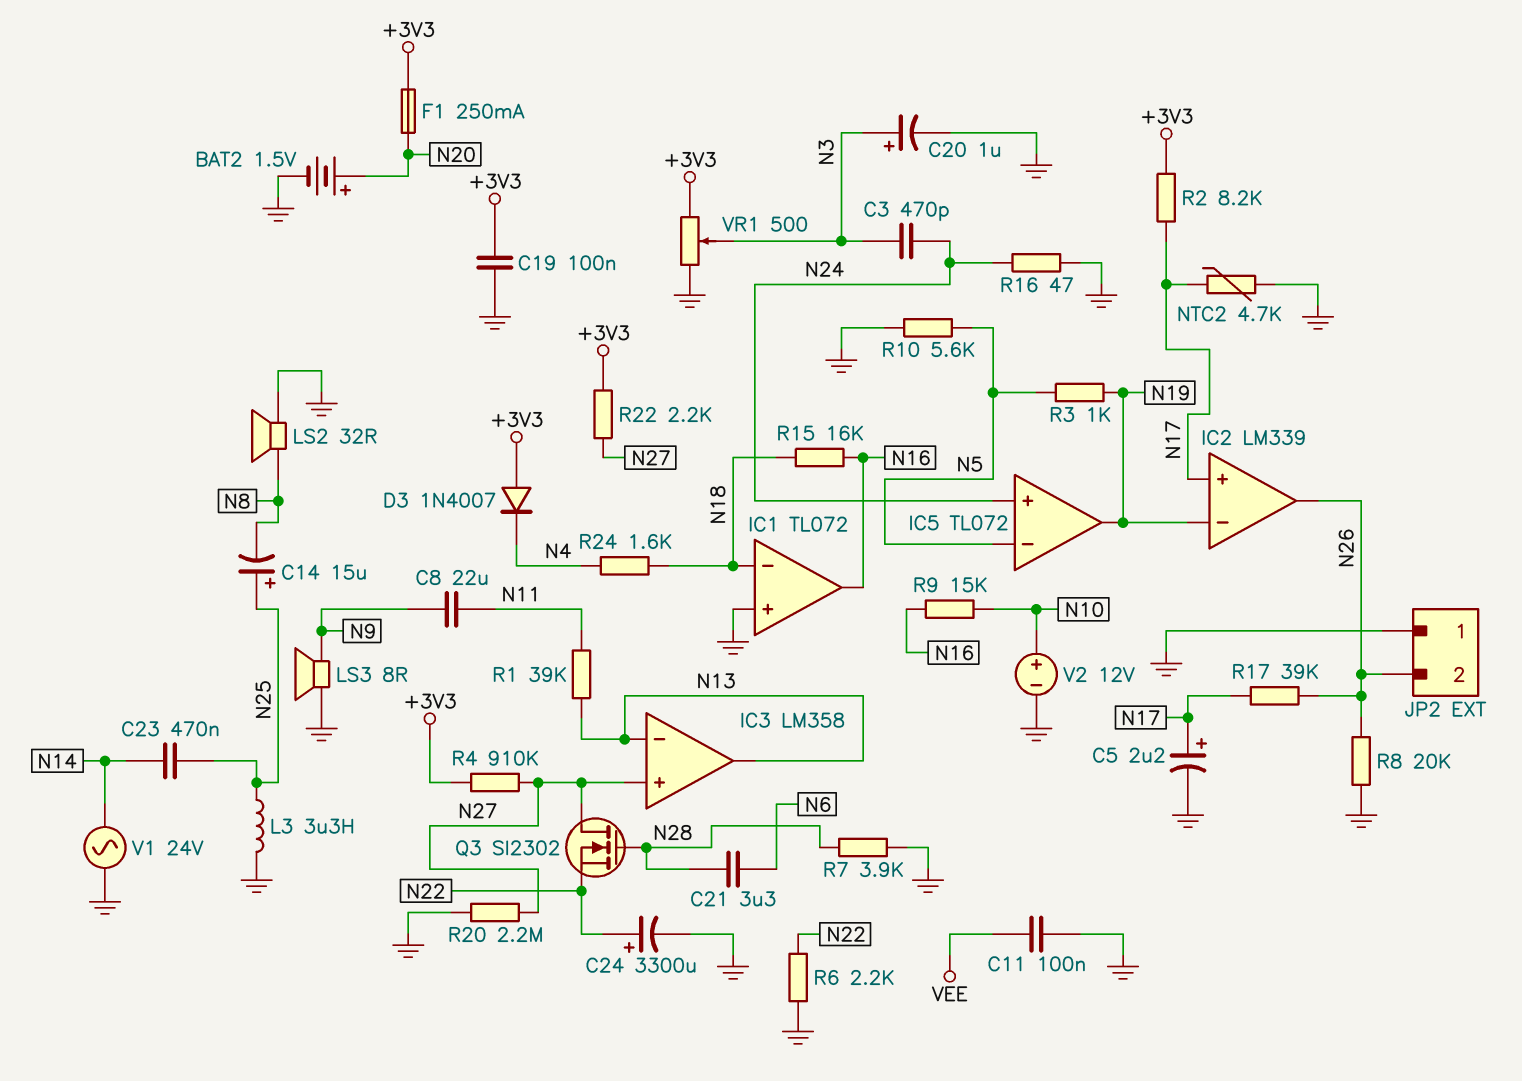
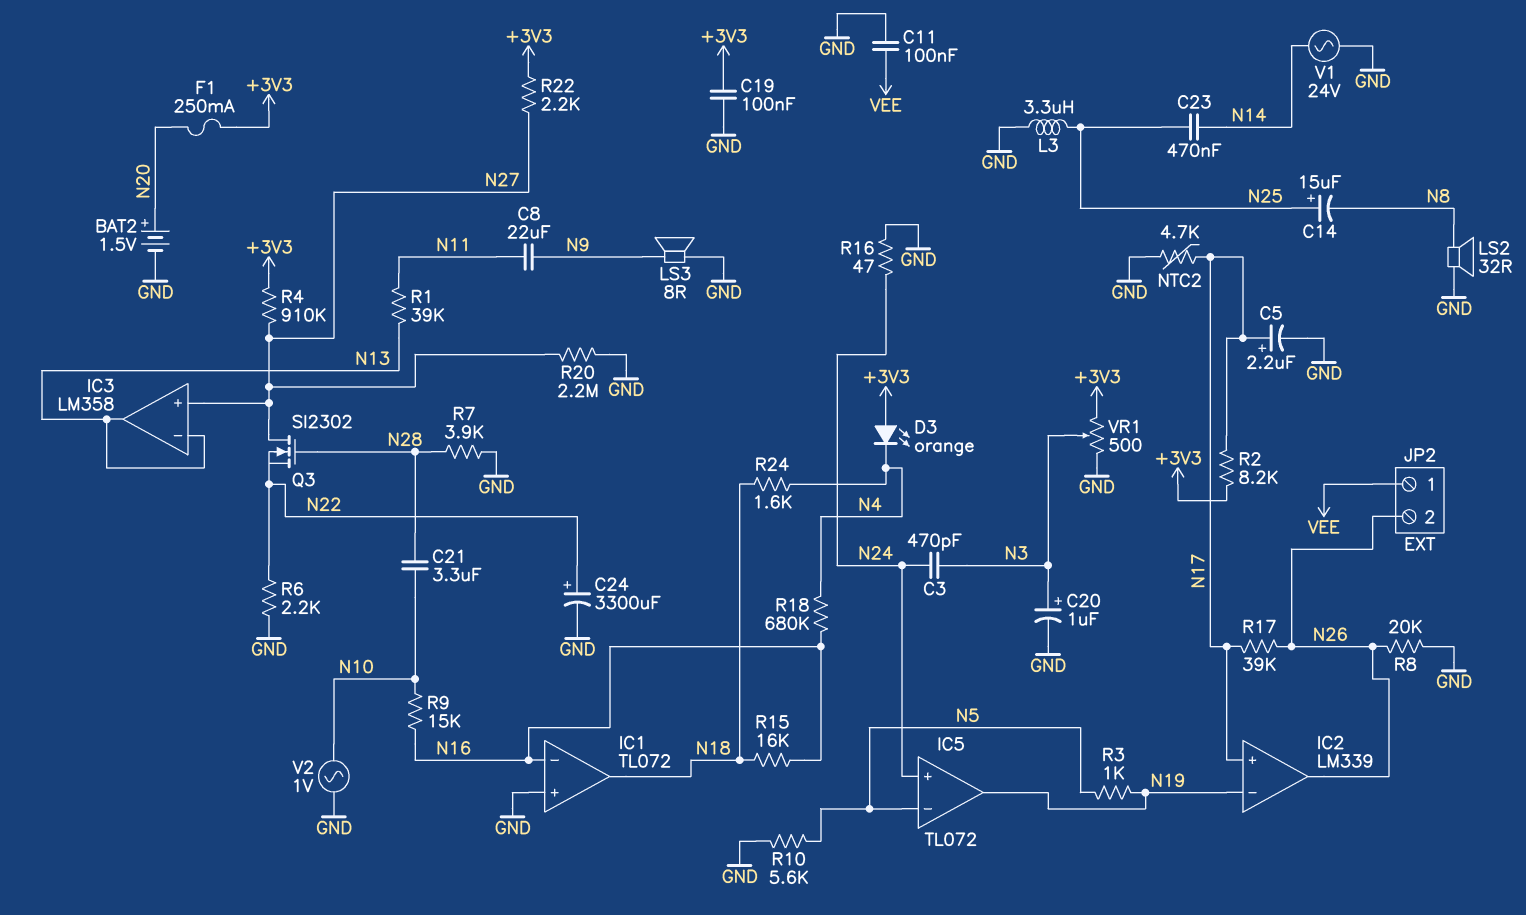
C21: 3.3uF (N6, N28) -> 3.3uF (N10, N28)
D3: diode 1N4007 (A +3V3, K N4) -> LED orange (A +3V3, K N4)
IC1 pin in-: N18 -> N16
IC1 pin out: N16 -> N18
JP2 pin 1: GND -> VEE
R18: none -> 680k (N4, N16)
V2: 12V (plus N10, minus GND) -> AC 1V (GND, N10)

